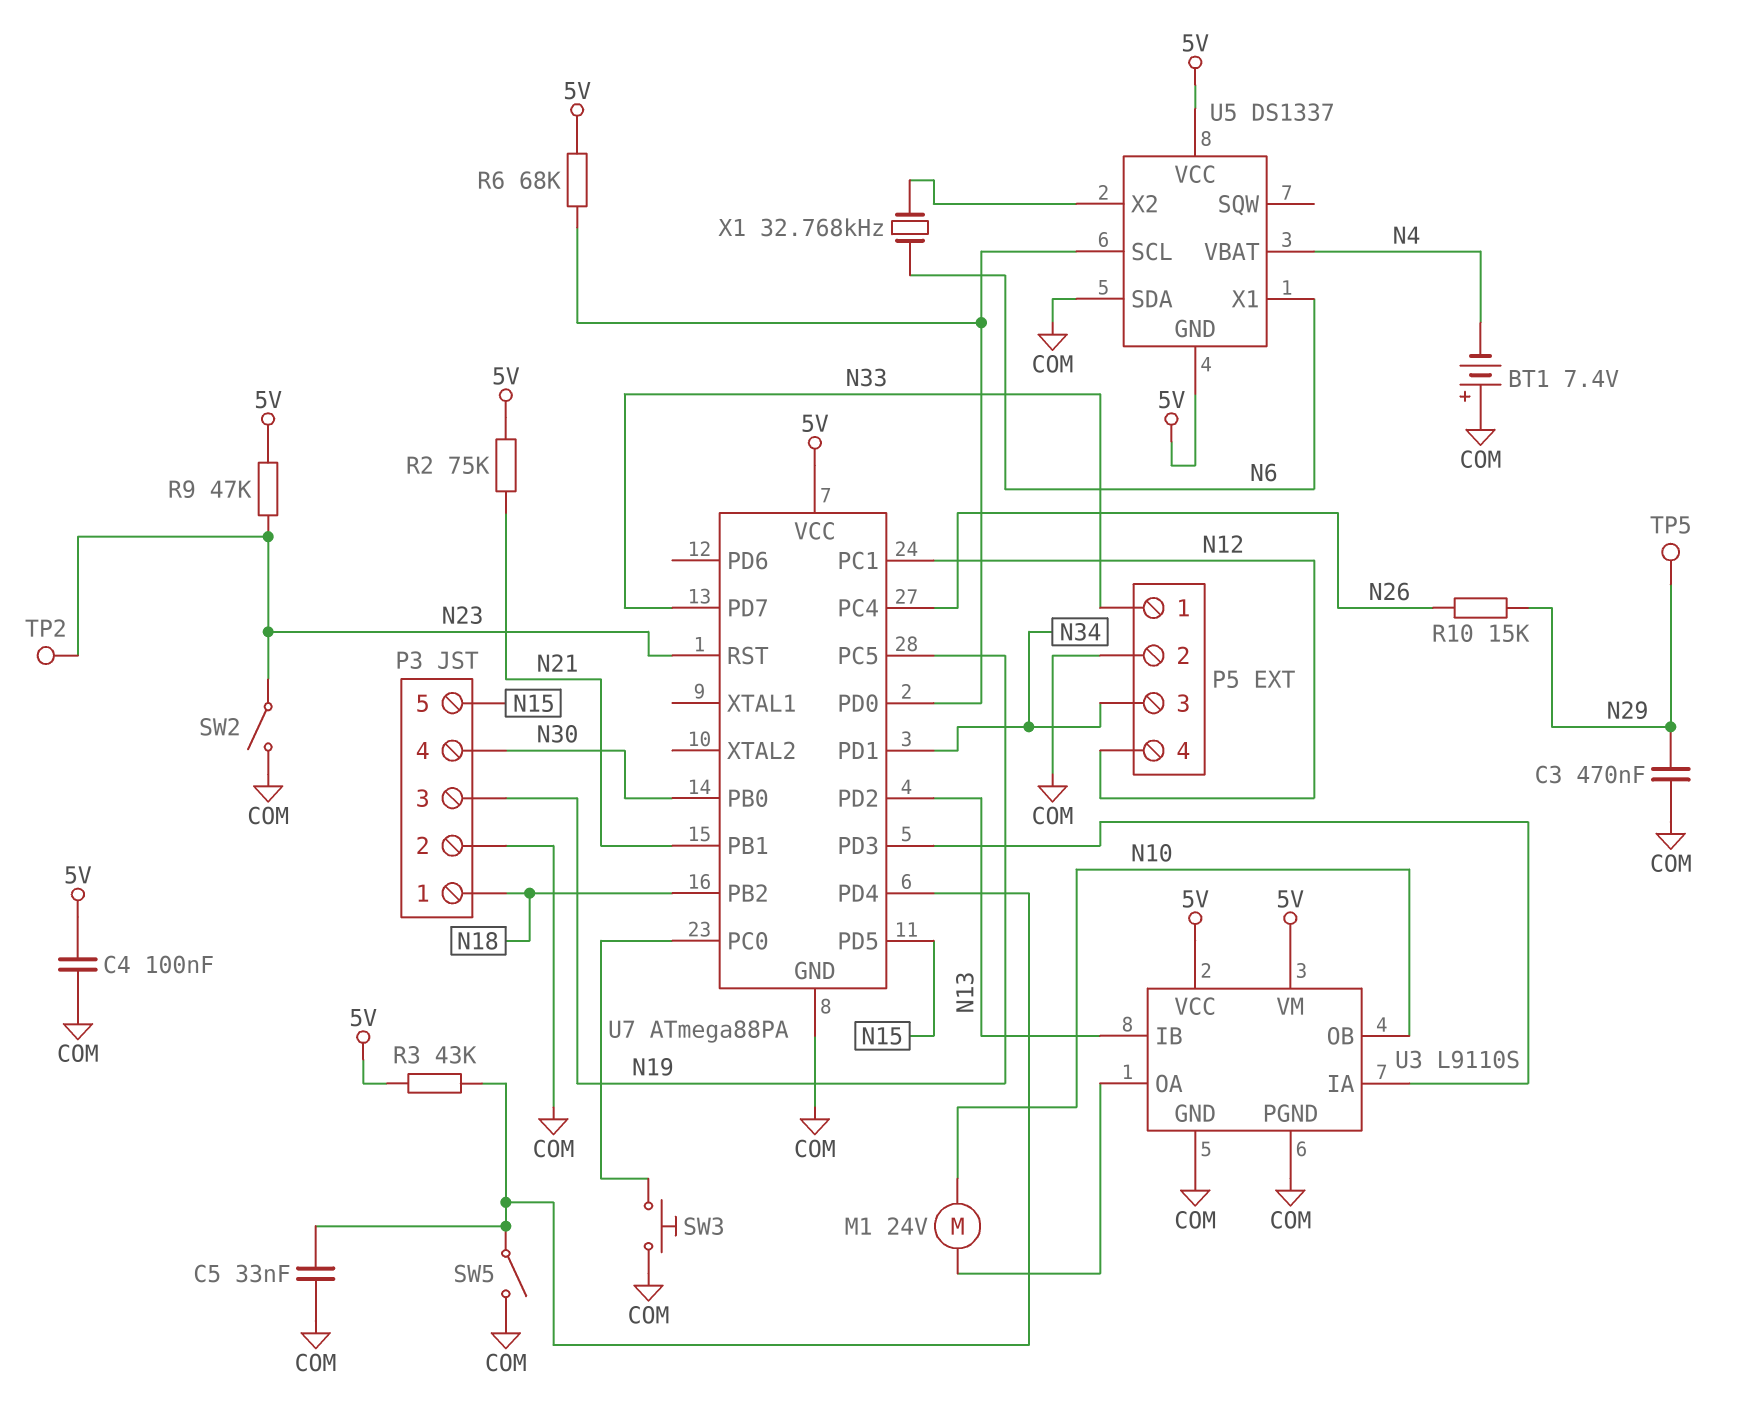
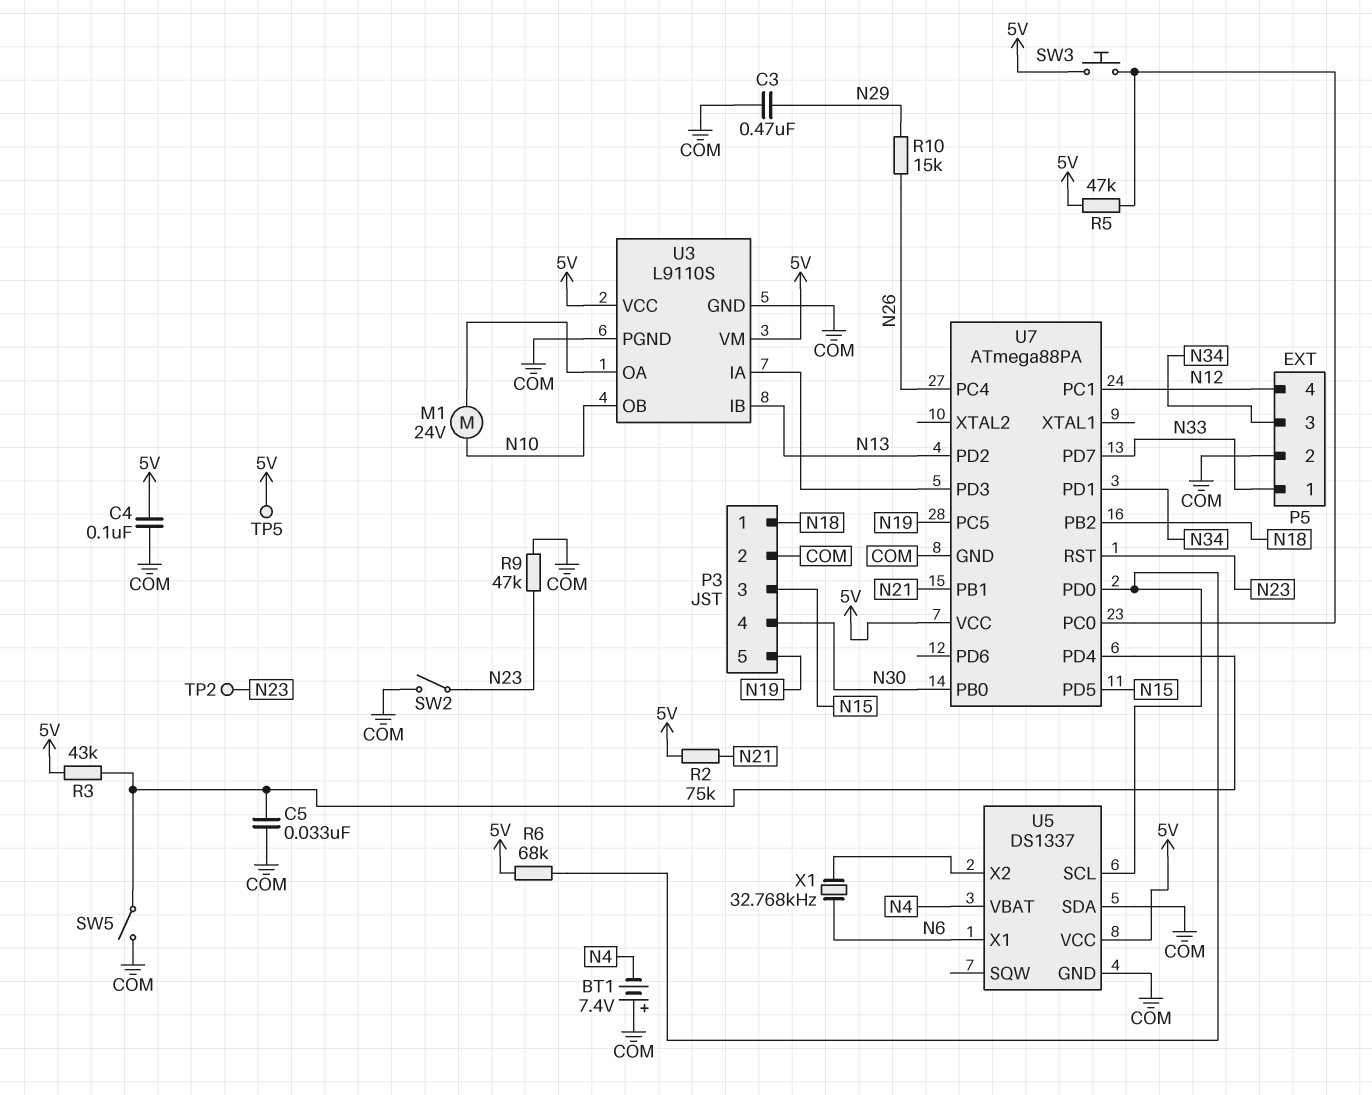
P3 pin 3: N19 -> N15
P3 pin 5: N15 -> N19
R5: none -> 47k (5V, U7/PC0)
R9: 47k (5V, N23) -> 47k (COM, N23)
SW3: button (COM, U7/PC0) -> button (5V, U7/PC0)
TP5: test point (N29) -> test point (5V)
U5 pin GND: 5V -> COM

